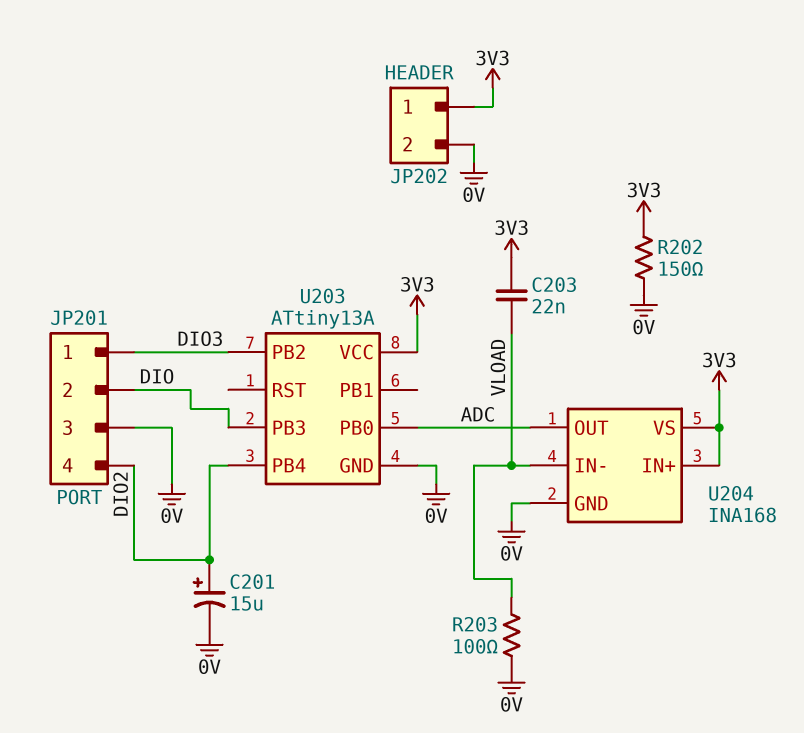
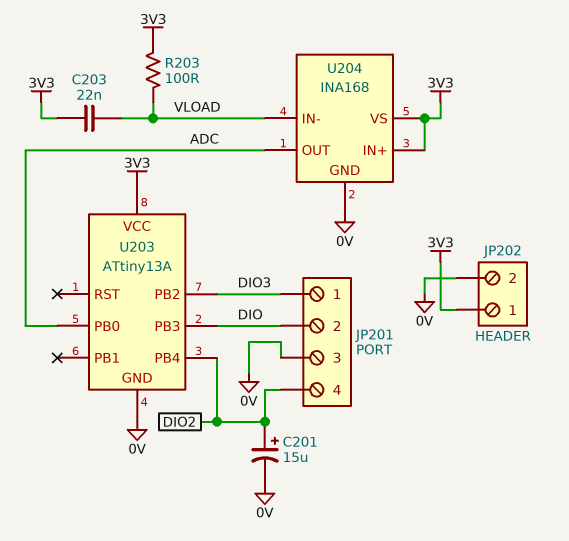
R202: 150 (0V, 3V3) -> none
R203: 100 (0V, VLOAD) -> 100 (3V3, VLOAD)

